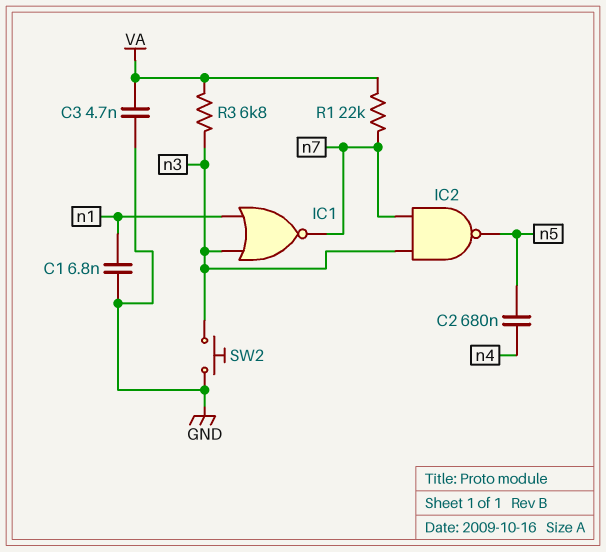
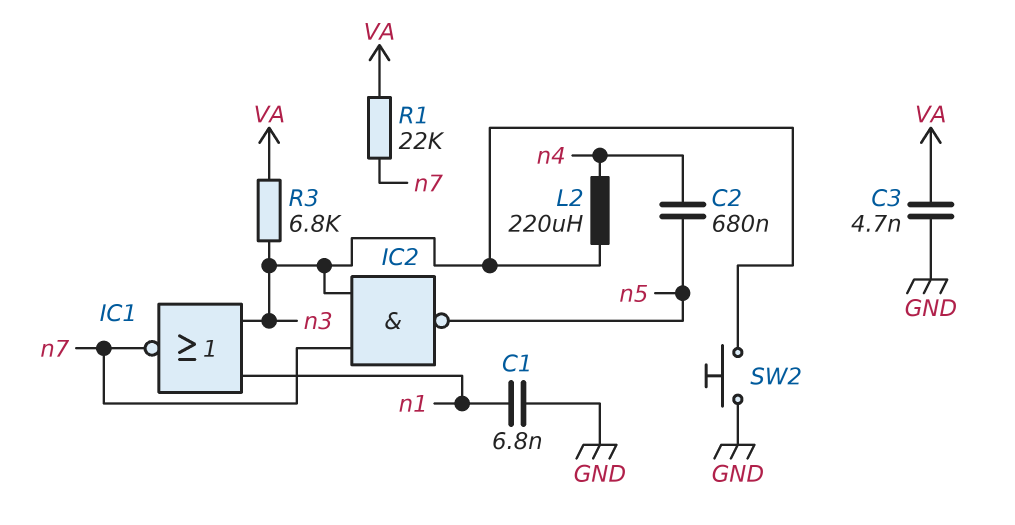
L2: none -> 220uH (n3, n4)

